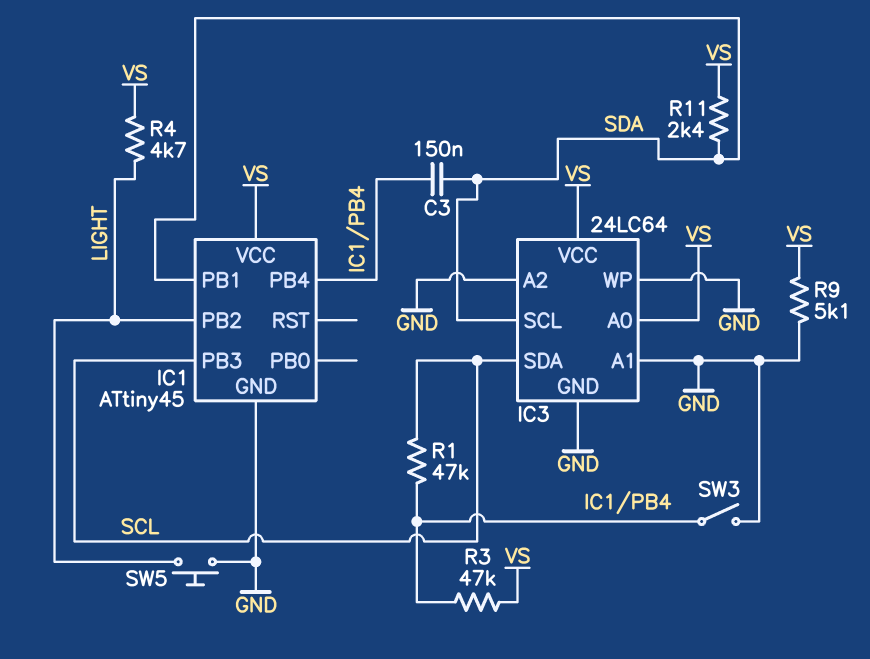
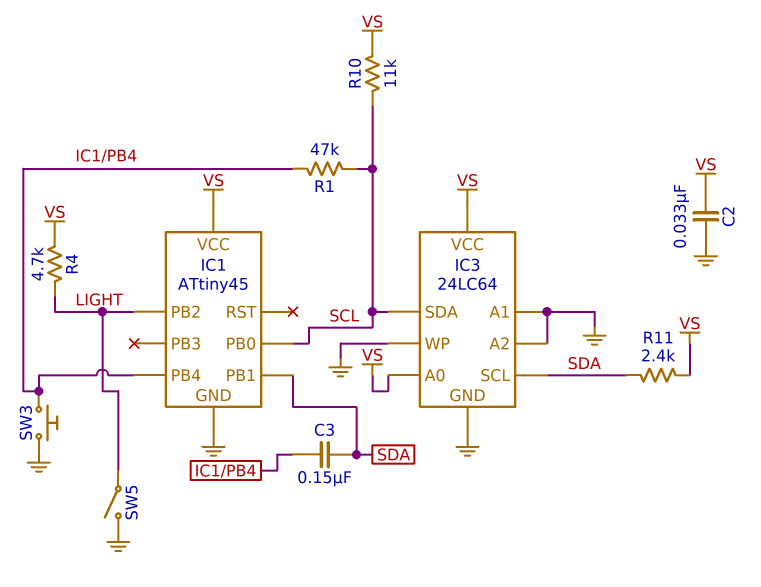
C2: none -> 33nF (GND, VS)
IC1 pin PB0: none -> SCL
IC1 pin PB3: SCL -> none
R3: 47k (IC1/PB4, VS) -> none
R9: 5.1k (GND, VS) -> none
R10: none -> 11k (SCL, VS)
SW3: switch (GND, IC1/PB4) -> button (GND, IC1/PB4)
SW5: button (GND, LIGHT) -> switch (GND, LIGHT)

